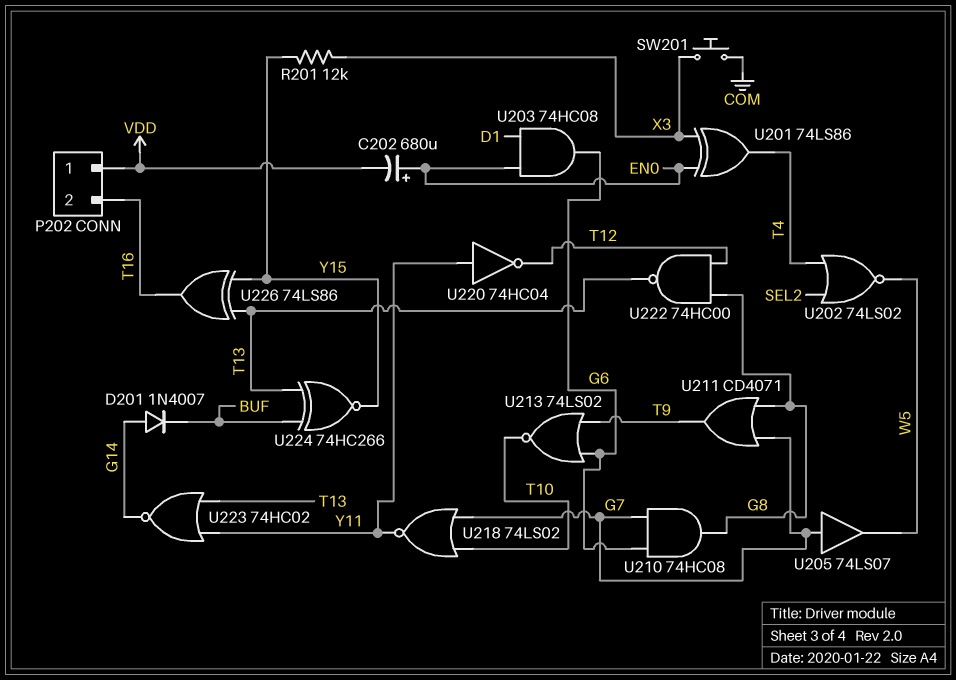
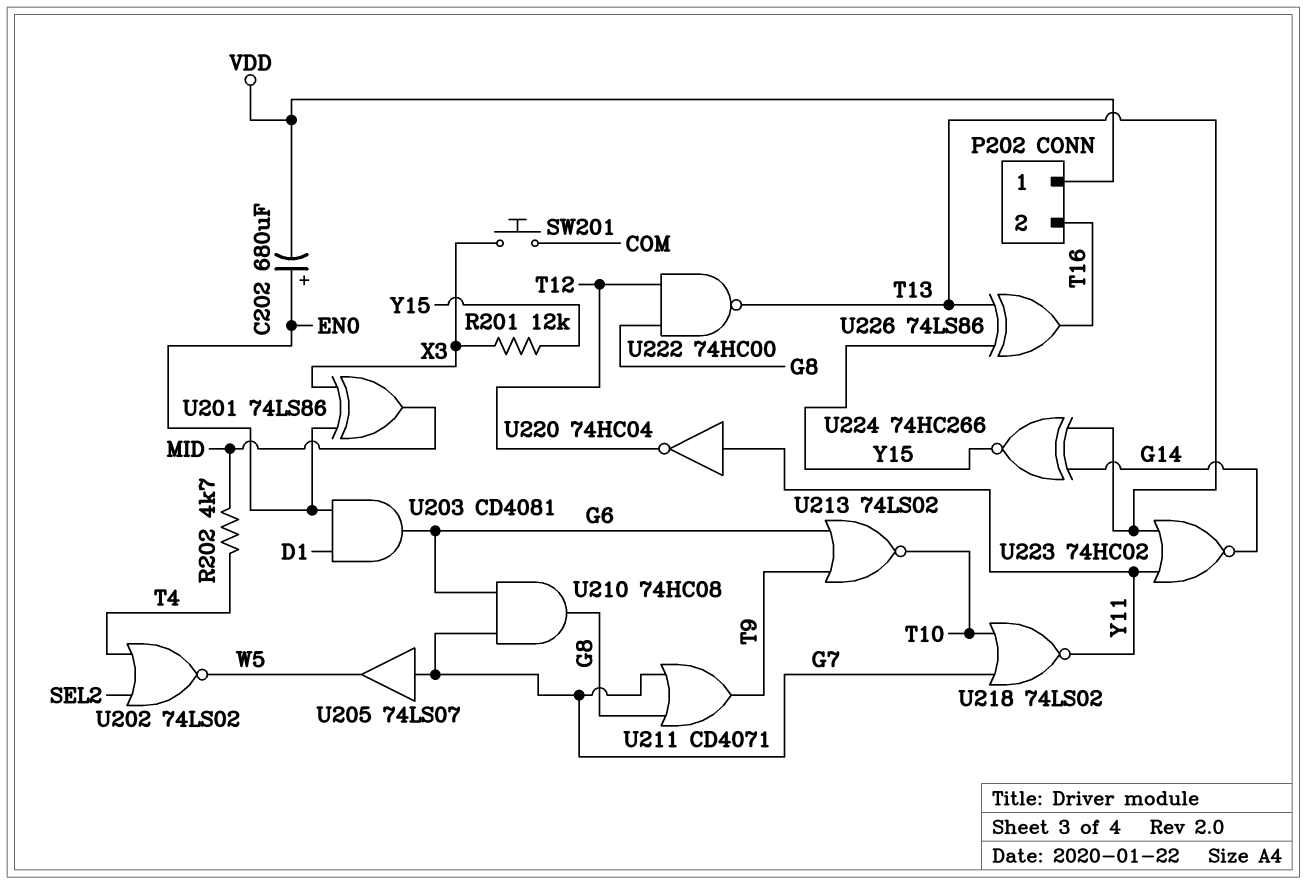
D201: diode 1N4007 (A G14, K BUF) -> none
R202: none -> 4.7k (MID, T4)
U201: XOR 74LS86 (in EN0, in X3, out T4) -> XOR 74LS86 (in EN0, in X3, out MID)
U203: AND 74HC08 (in D1, in EN0, out G6) -> AND CD4081 (in D1, in EN0, out G6)
U224: XNOR 74HC266 (in BUF, in T13, out Y15) -> XNOR 74HC266 (in G14, in T13, out Y15)

